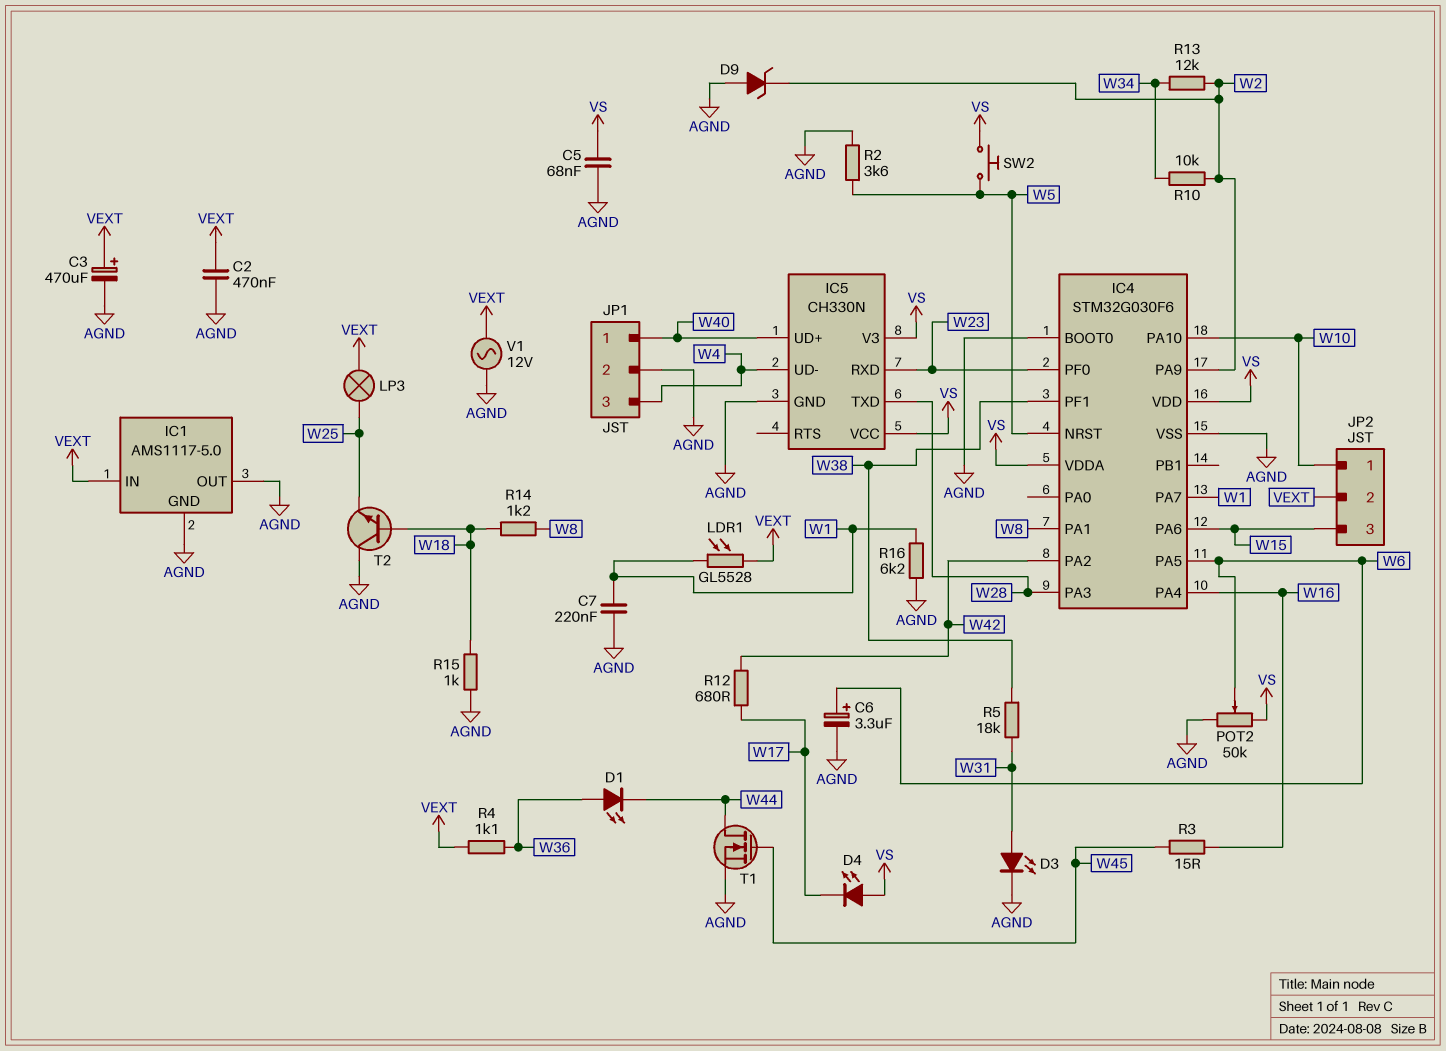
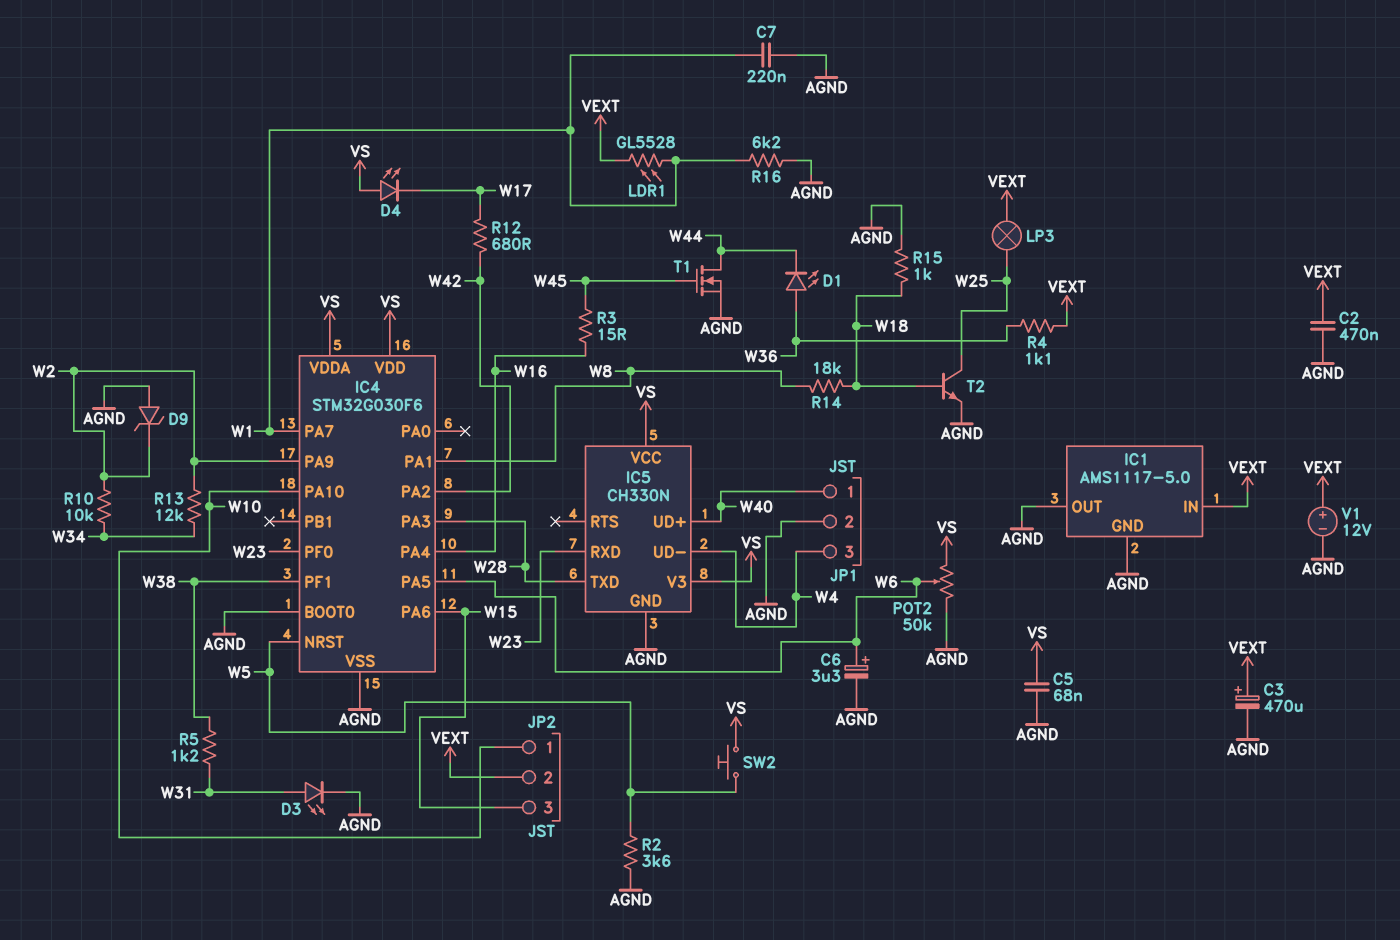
R5: 18k (W31, W38) -> 1.2k (W31, W38)
R14: 1.2k (W8, W18) -> 18k (W8, W18)
T2: NPN (B W18, C AGND, E W25) -> NPN (B W18, C W25, E AGND)
V1: AC 12V (AGND, VEXT) -> 12V (plus VEXT, minus AGND)

